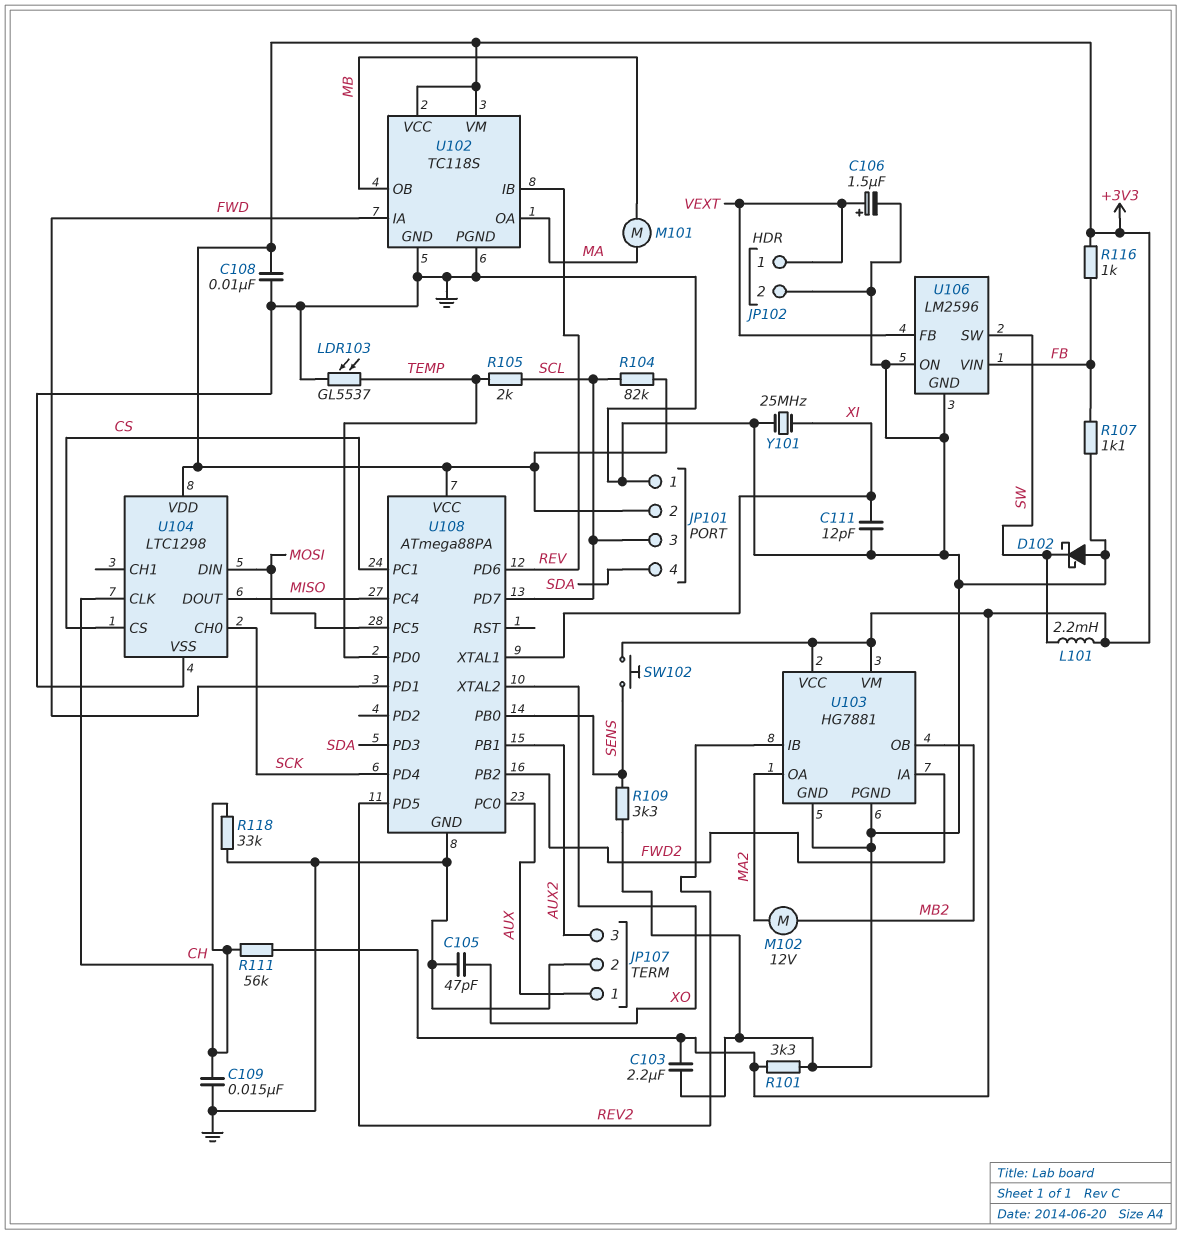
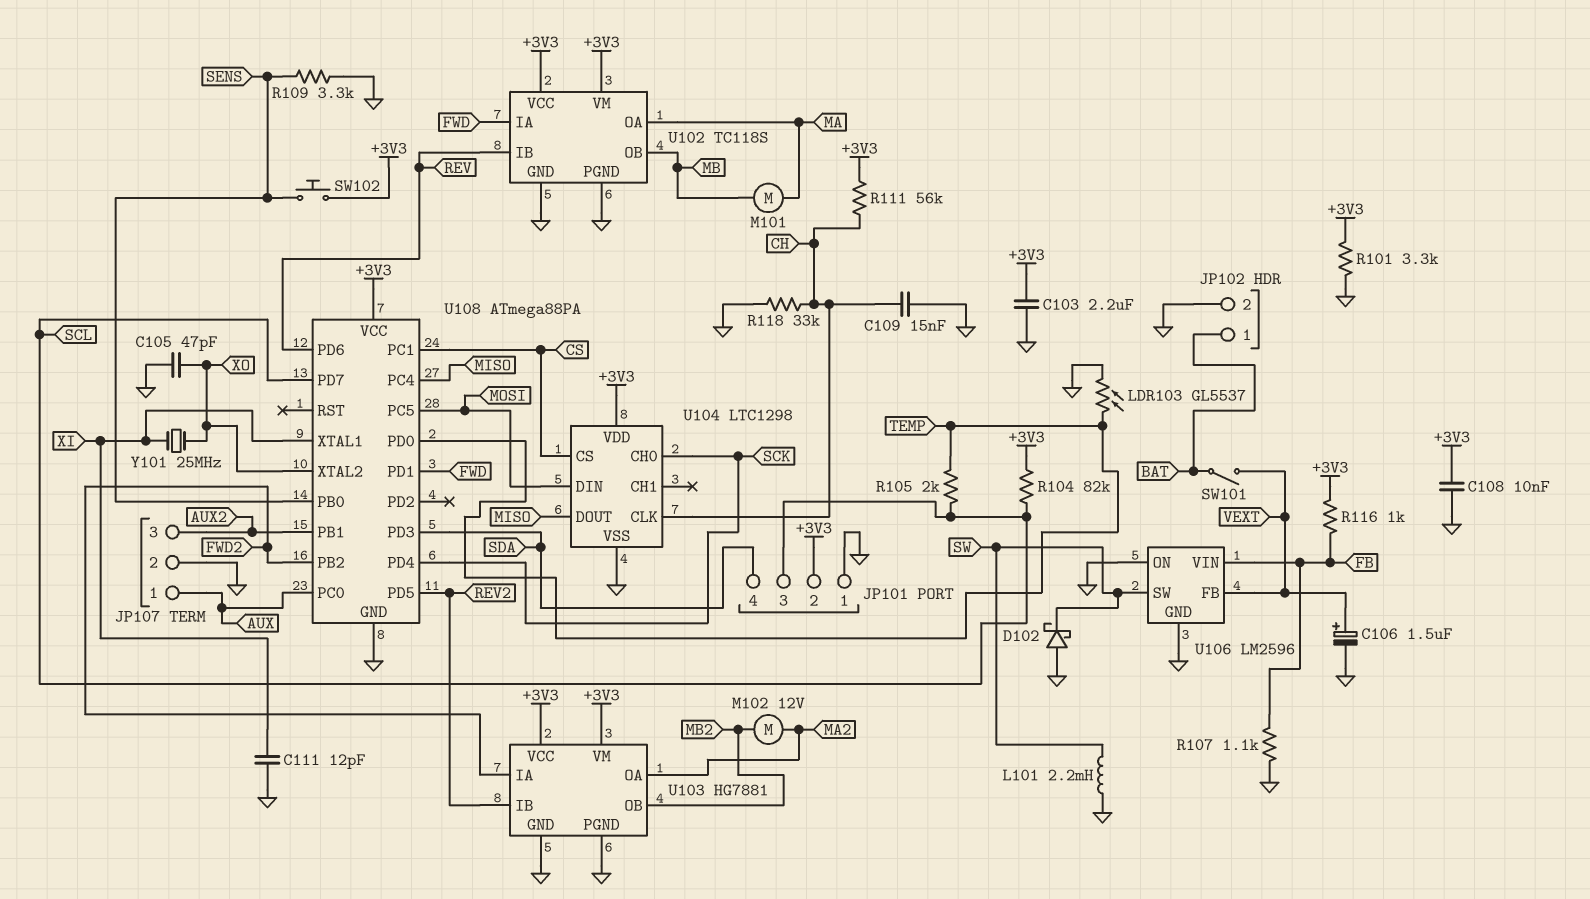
JP102 pin 1: VEXT -> BAT
L101: 2.2mH (+3V3, SW) -> 2.2mH (GND, SW)
SW101: none -> switch (BAT, VEXT)
Y101: 25MHz (GND, XI) -> 25MHz (XI, XO)

